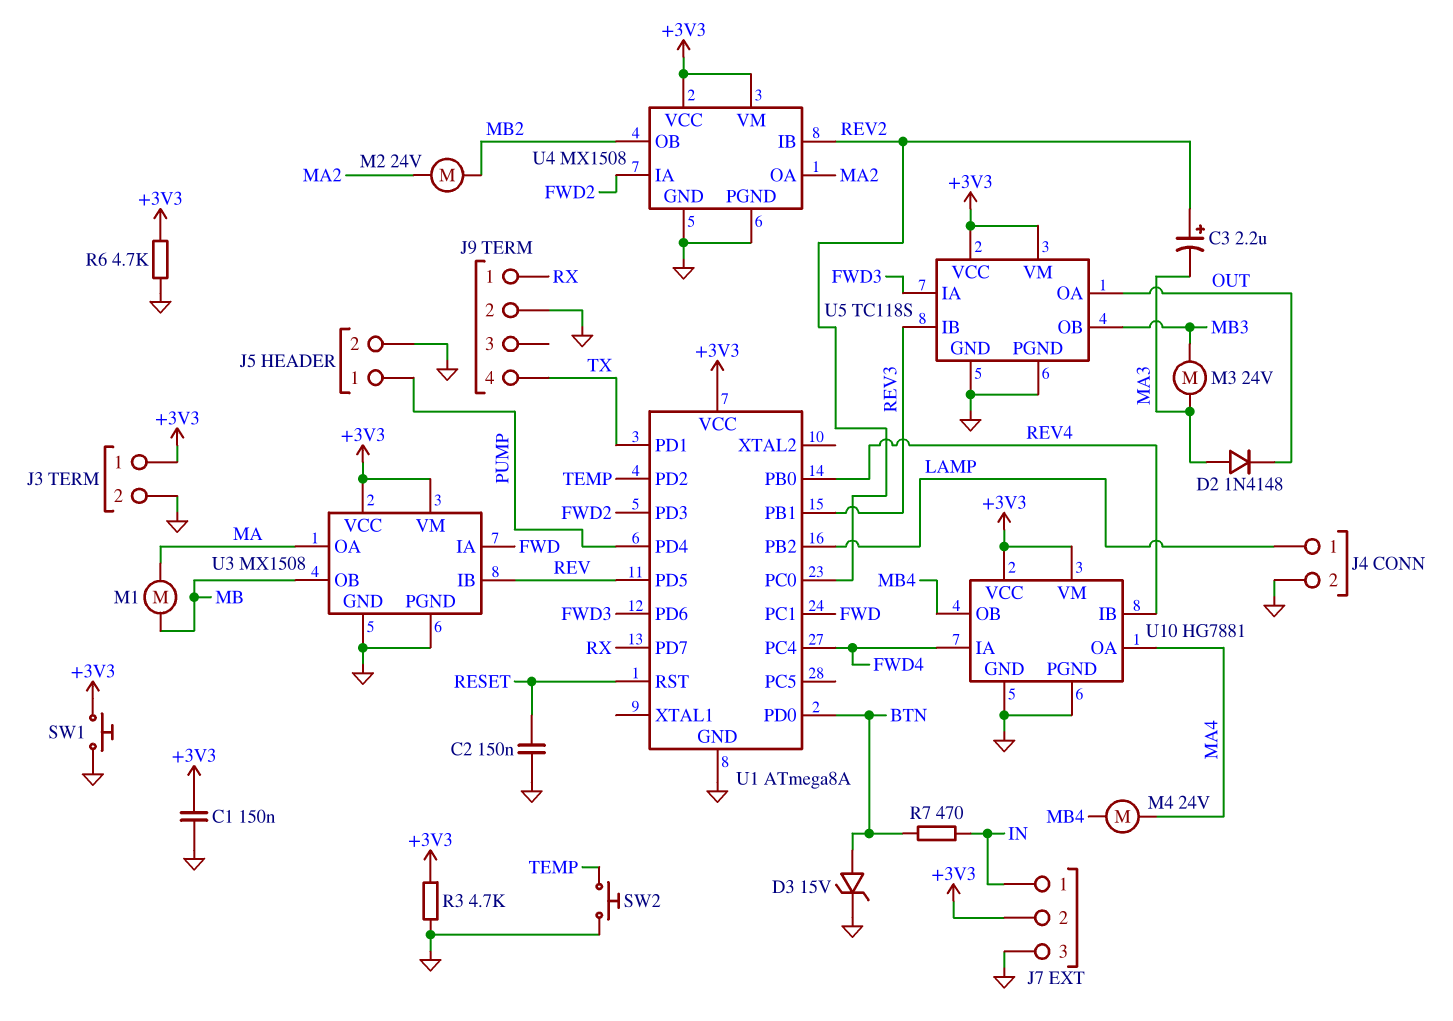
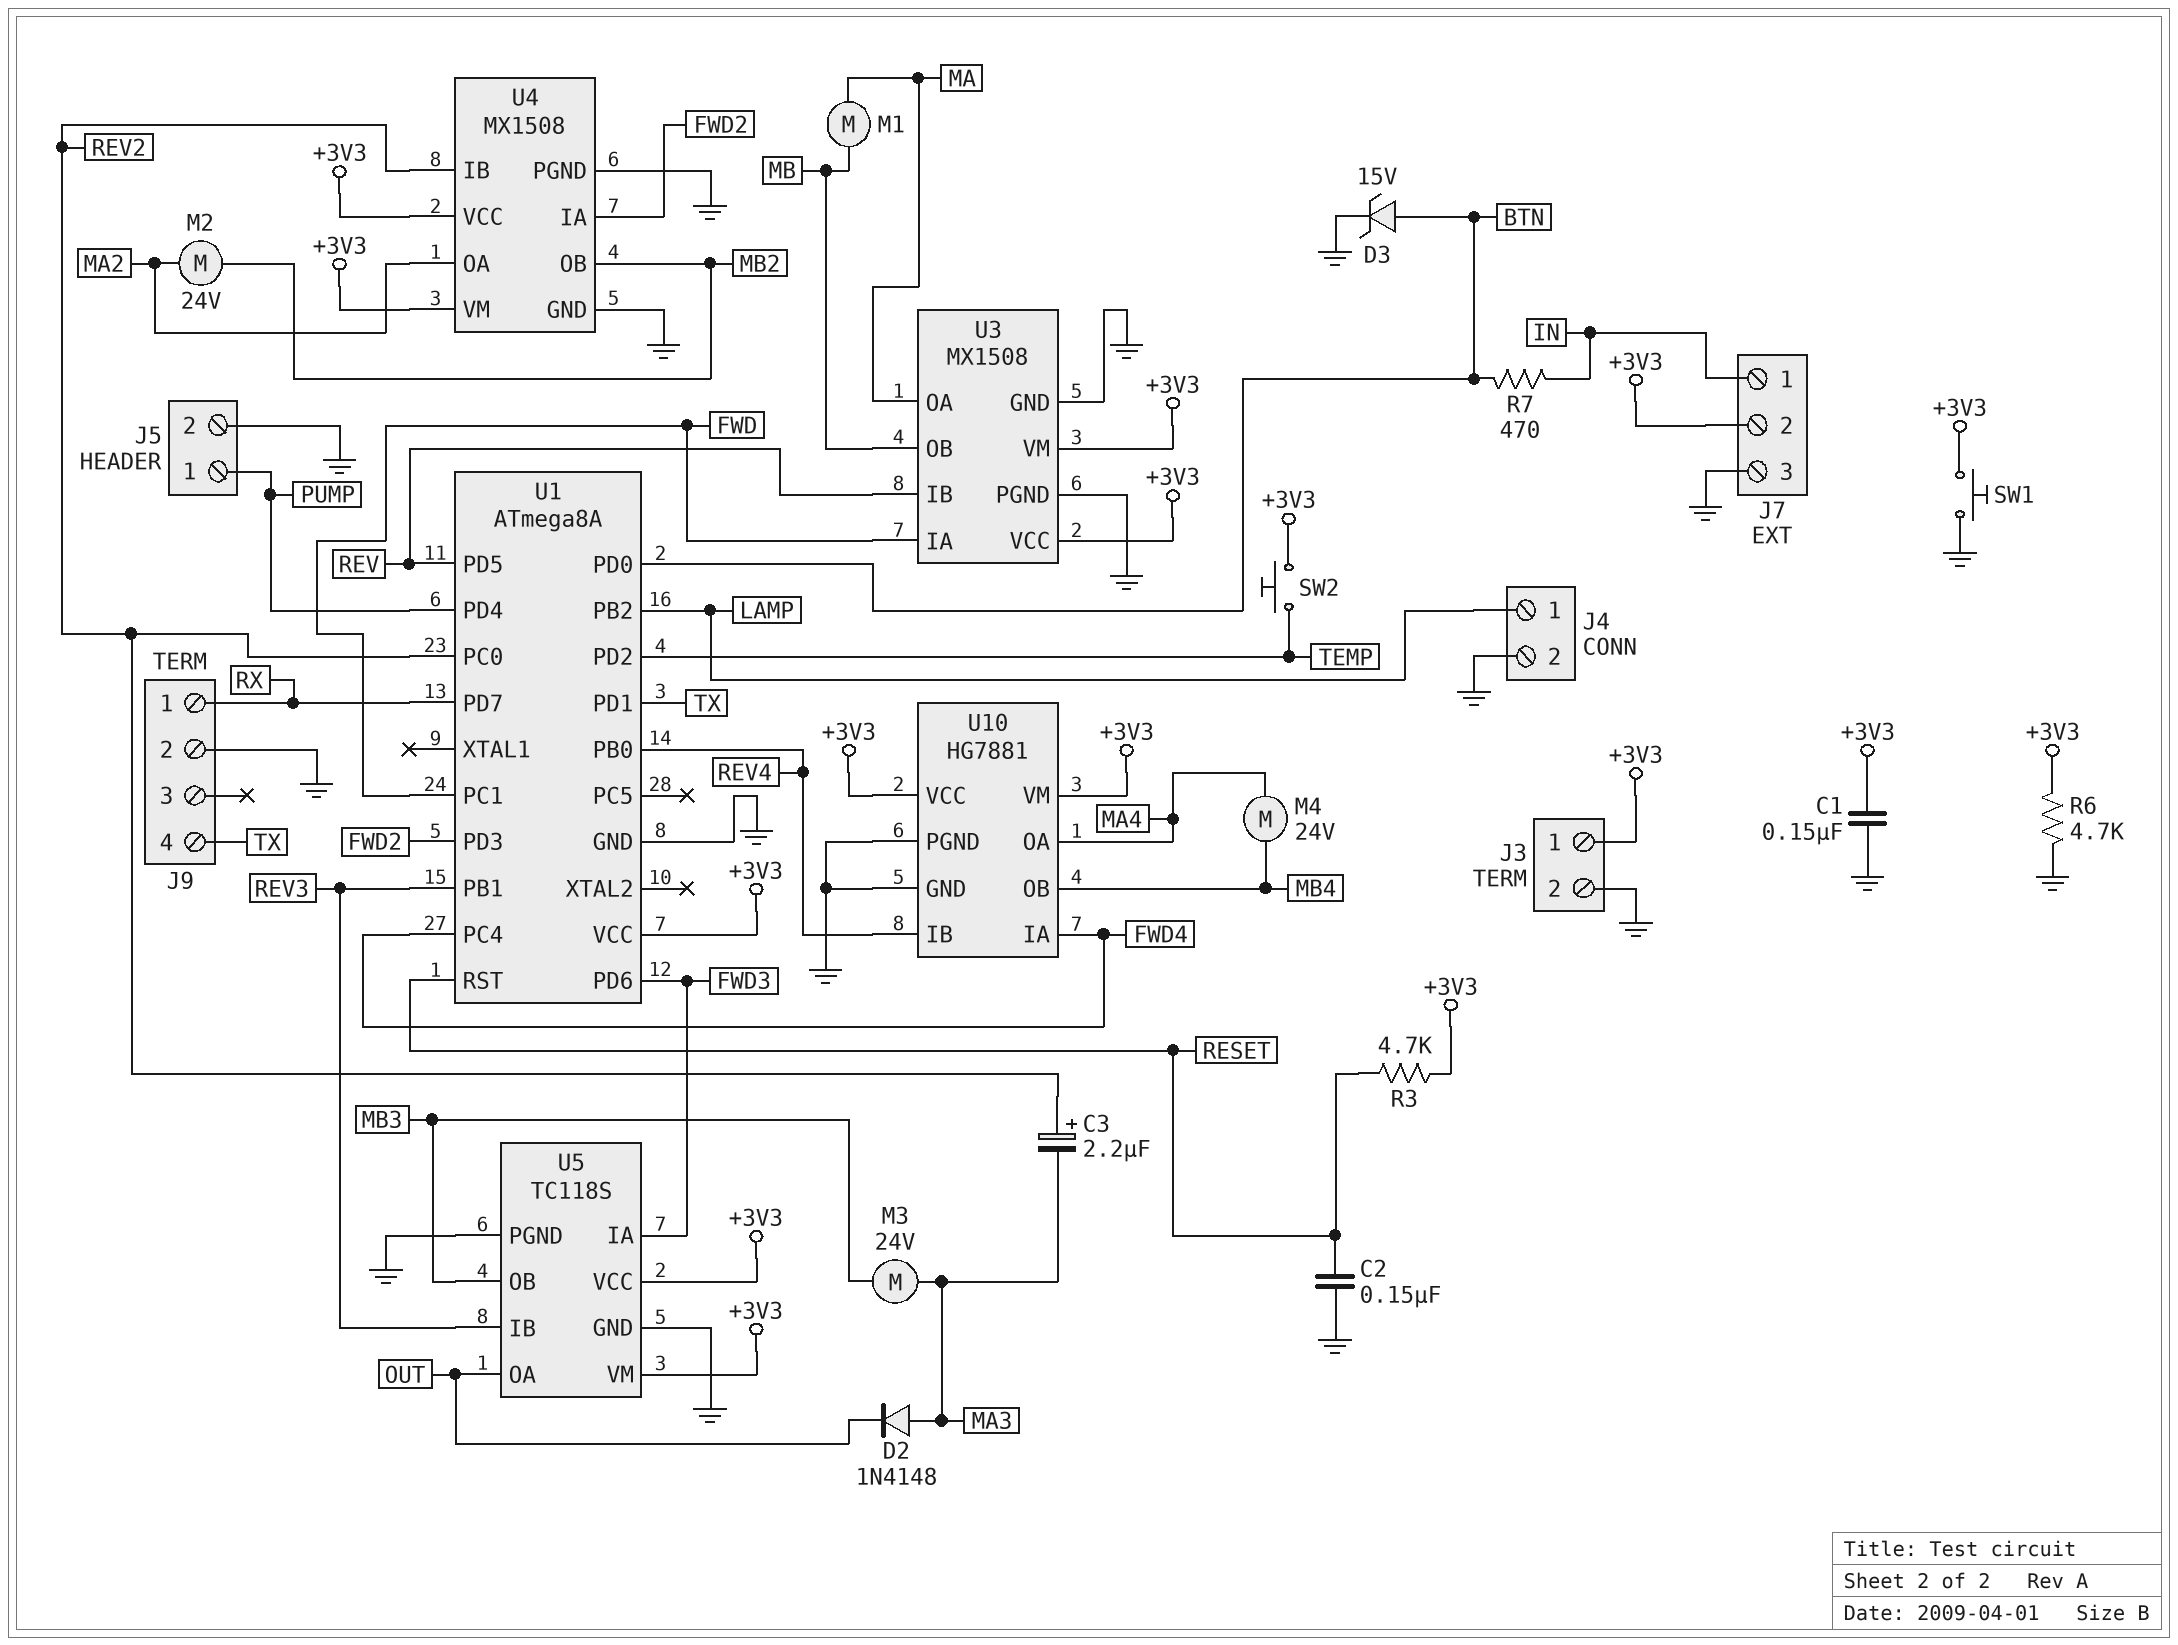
R3: 4.7k (+3V3, GND) -> 4.7k (+3V3, RESET)
SW2: button (GND, TEMP) -> button (+3V3, TEMP)

